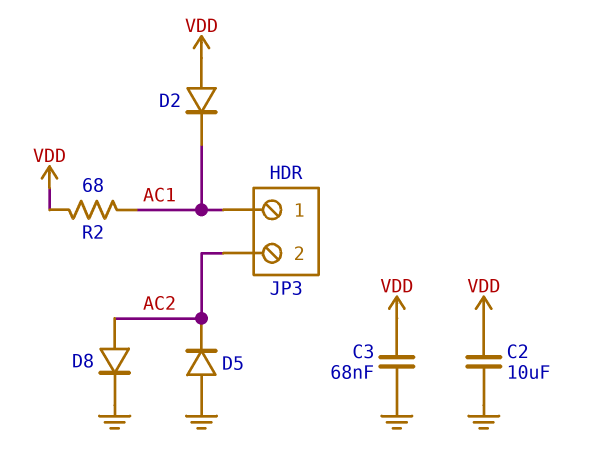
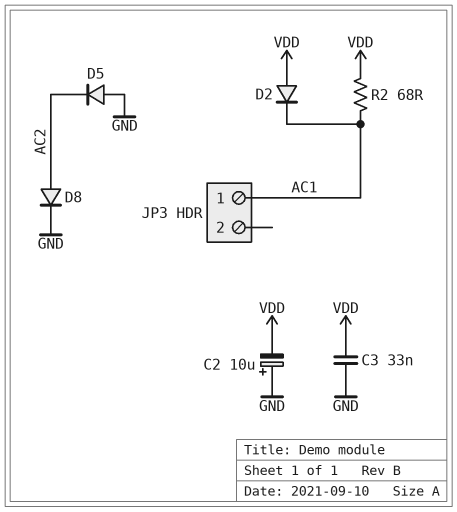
C2: 10uF (GND, VDD) -> 10uF (plus GND, minus VDD)
C3: 68nF (GND, VDD) -> 33nF (GND, VDD)
JP3 pin 2: AC2 -> none

